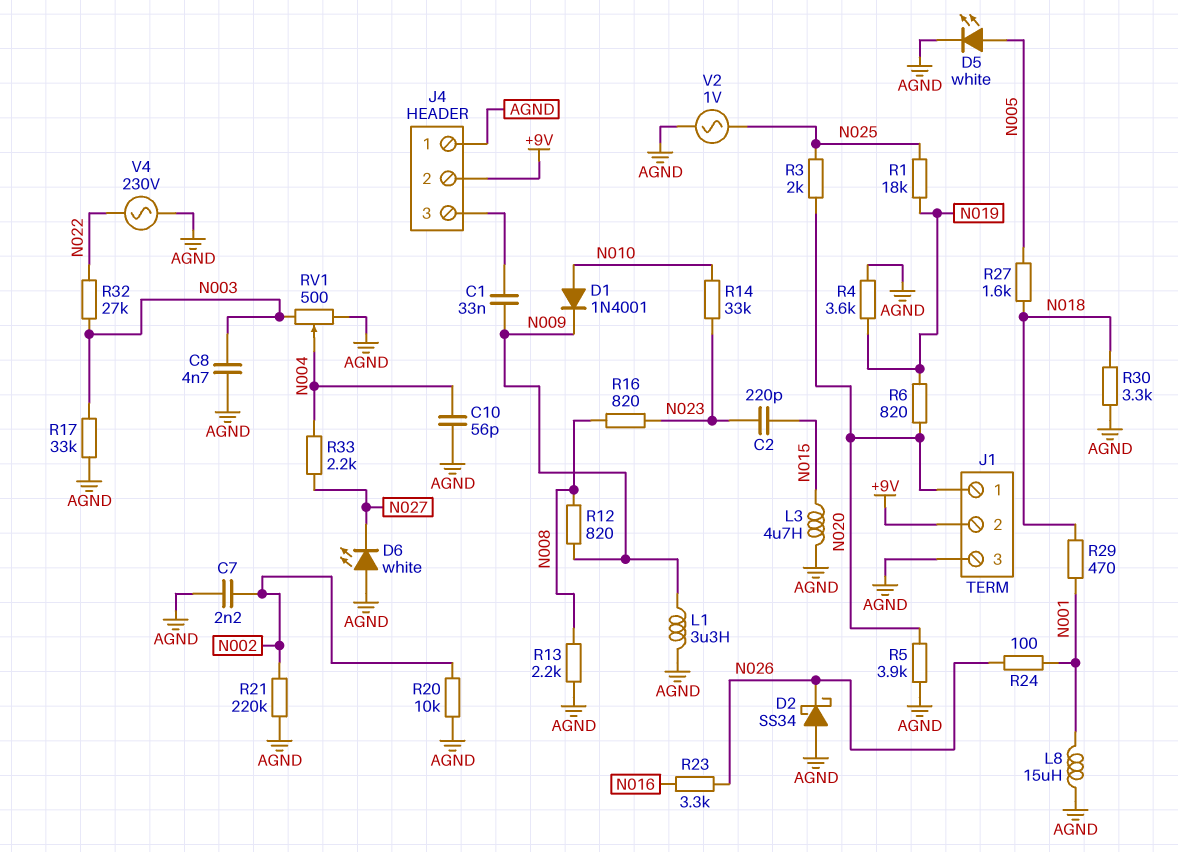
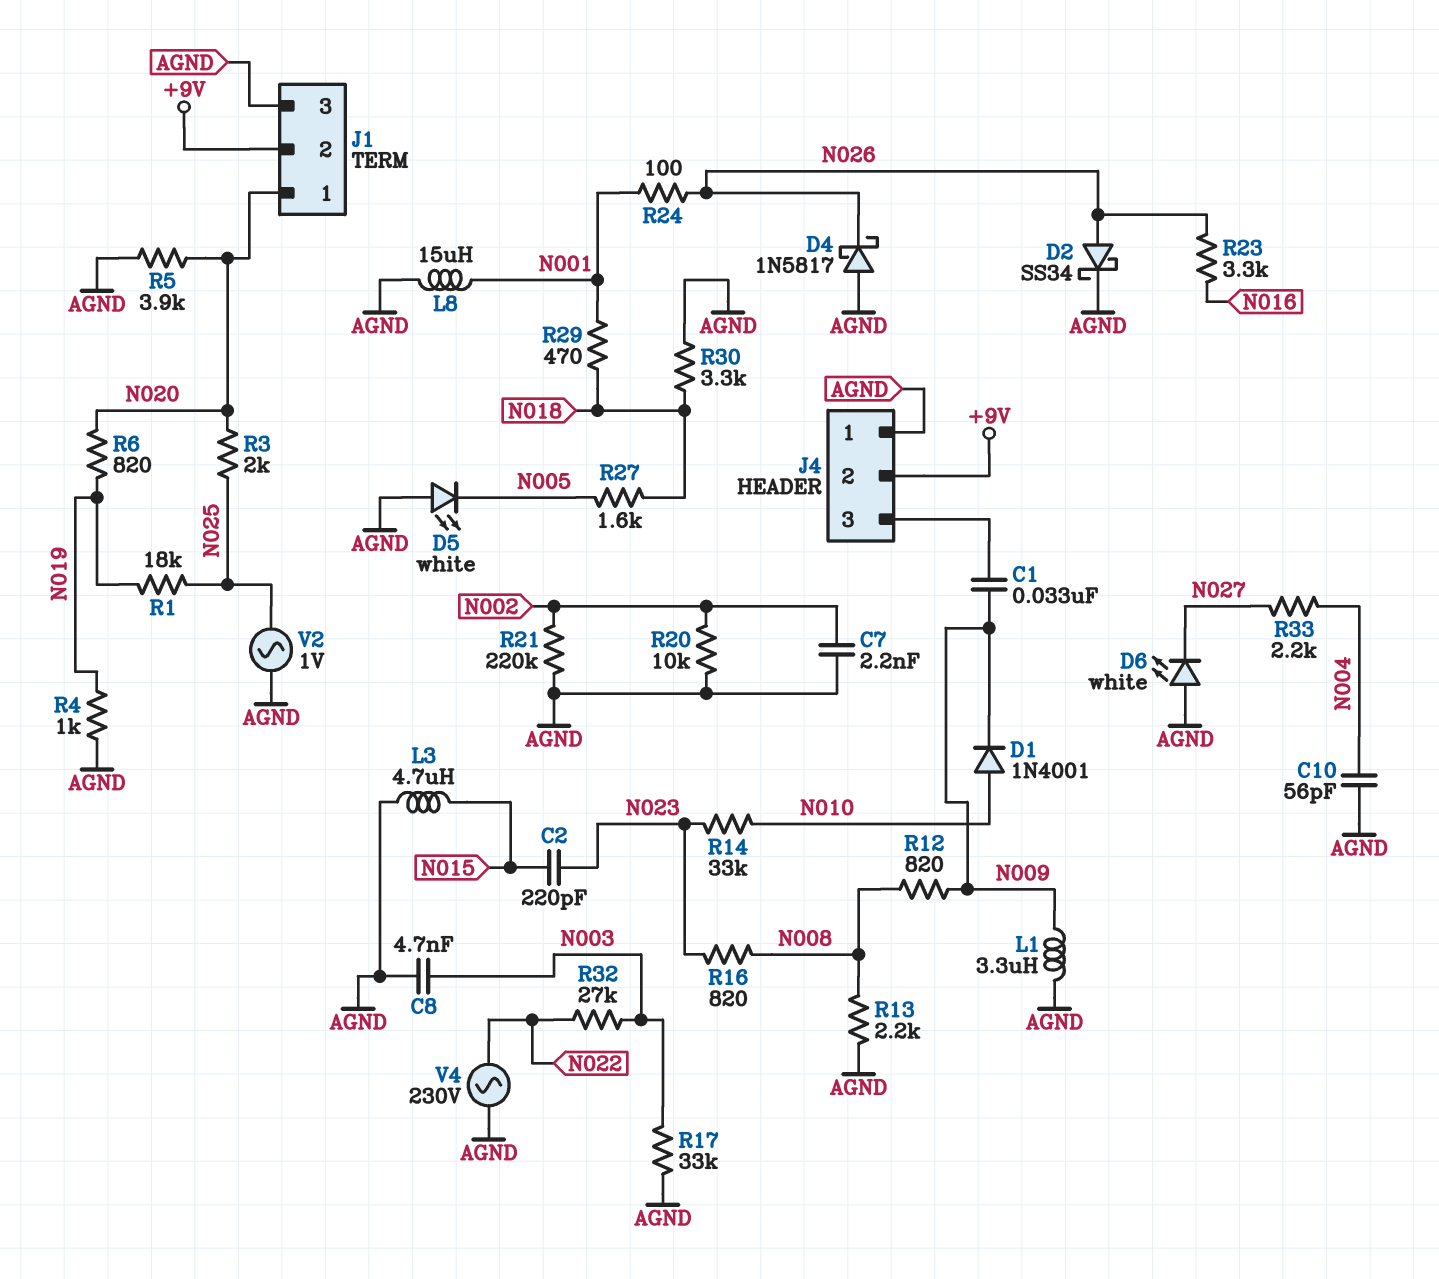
D2: schottky SS34 (A AGND, K N026) -> schottky SS34 (A N026, K AGND)
D4: none -> schottky 1N5817 (A AGND, K N026)
D5: LED white (A N005, K AGND) -> LED white (A AGND, K N005)
R4: 3.6k (AGND, N019) -> 1k (AGND, N019)
RV1: 500 (AGND, N003, wiper N004) -> none

